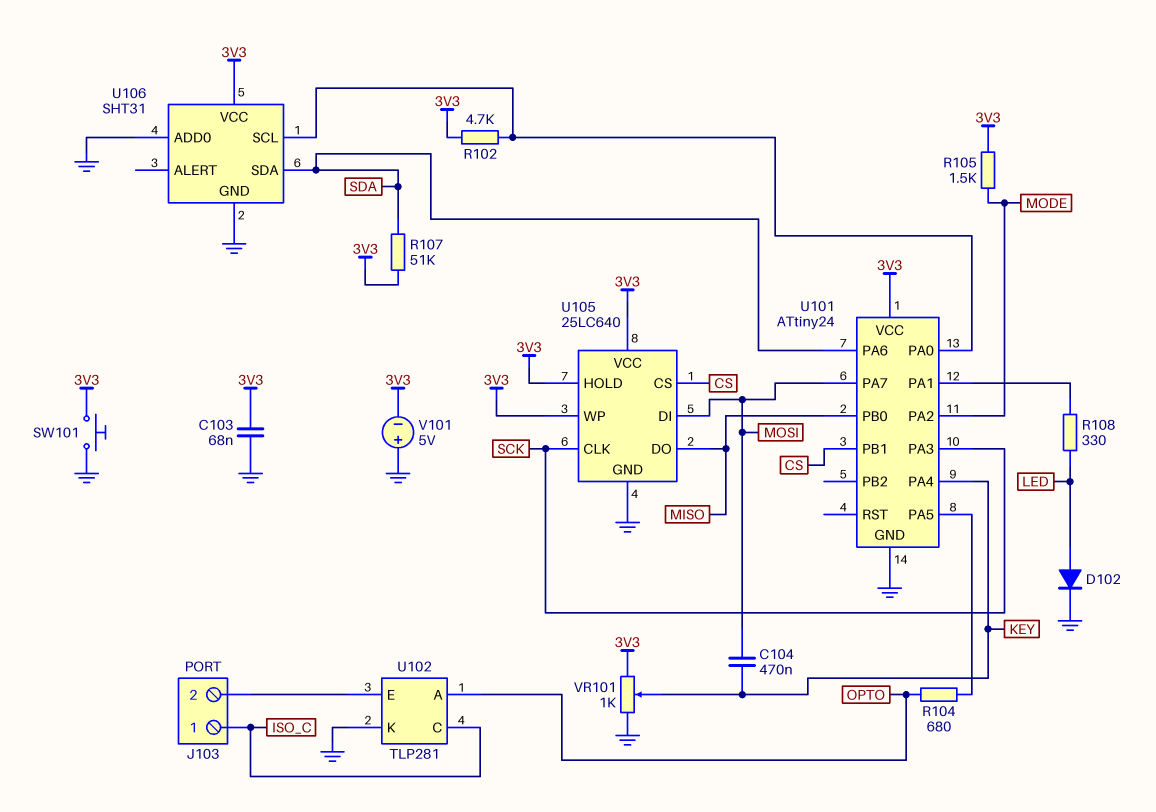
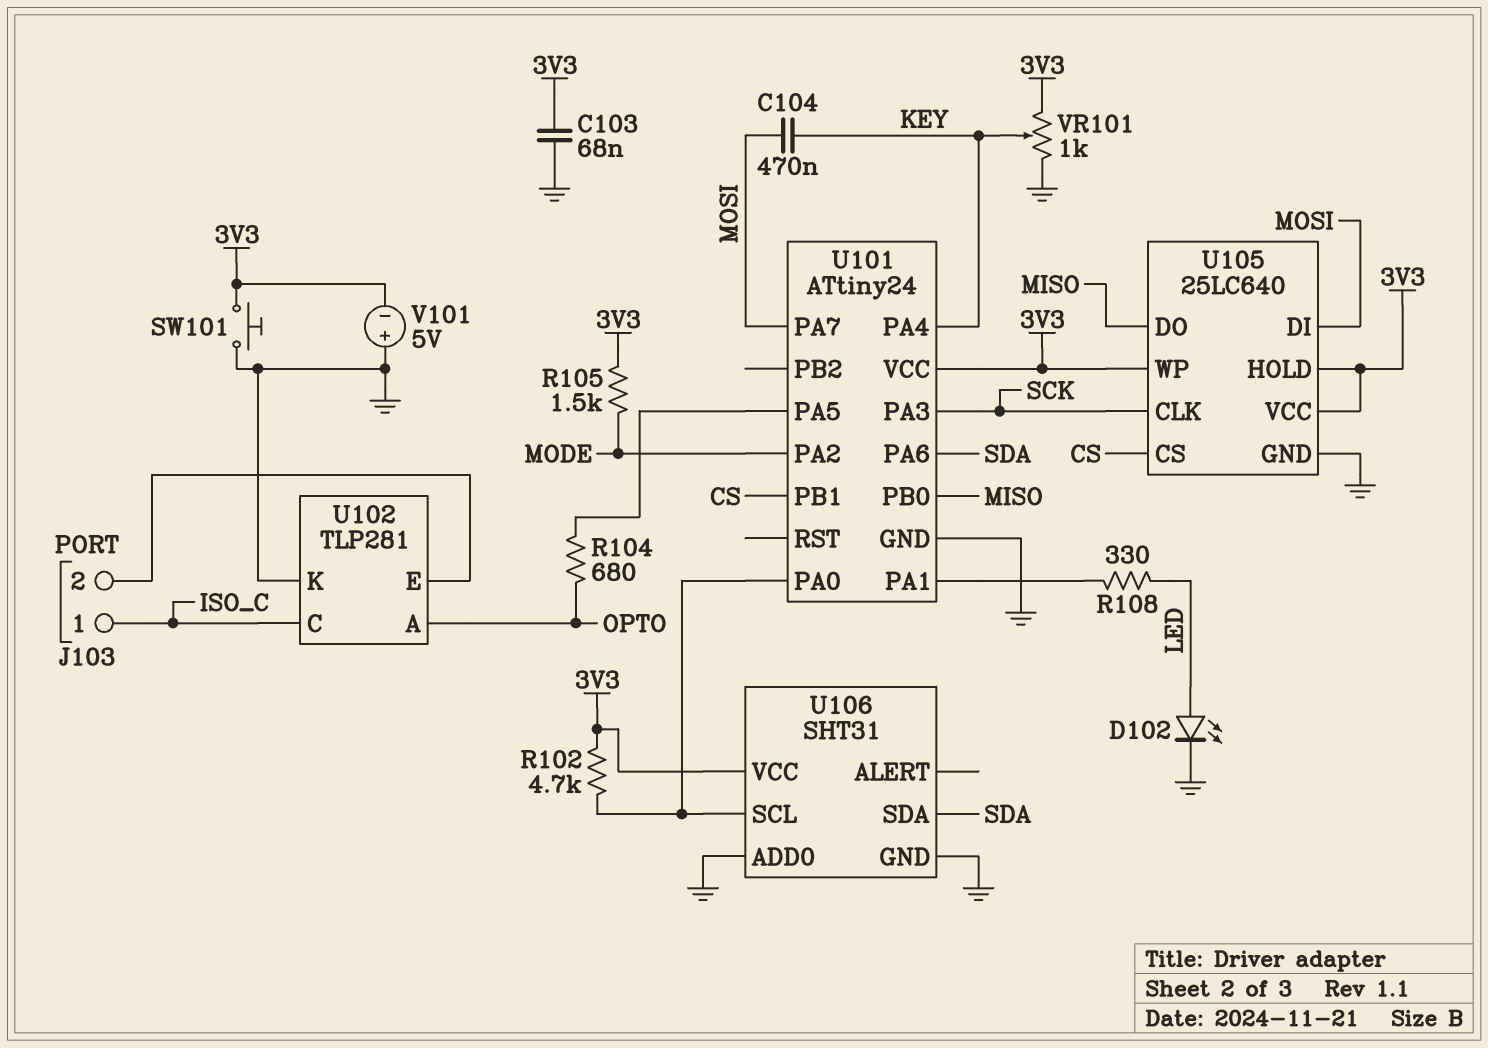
D102: diode (A LED, K GND) -> LED (A LED, K GND)
R107: 51k (3V3, SDA) -> none

